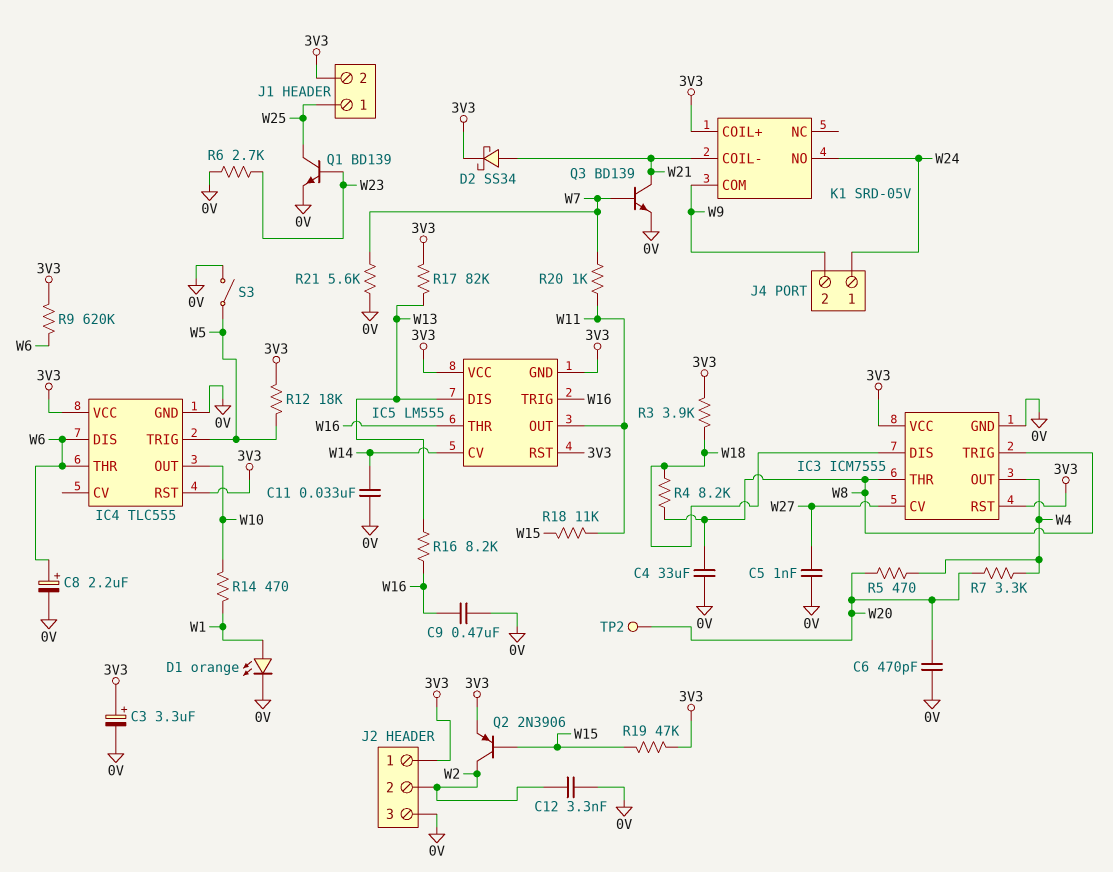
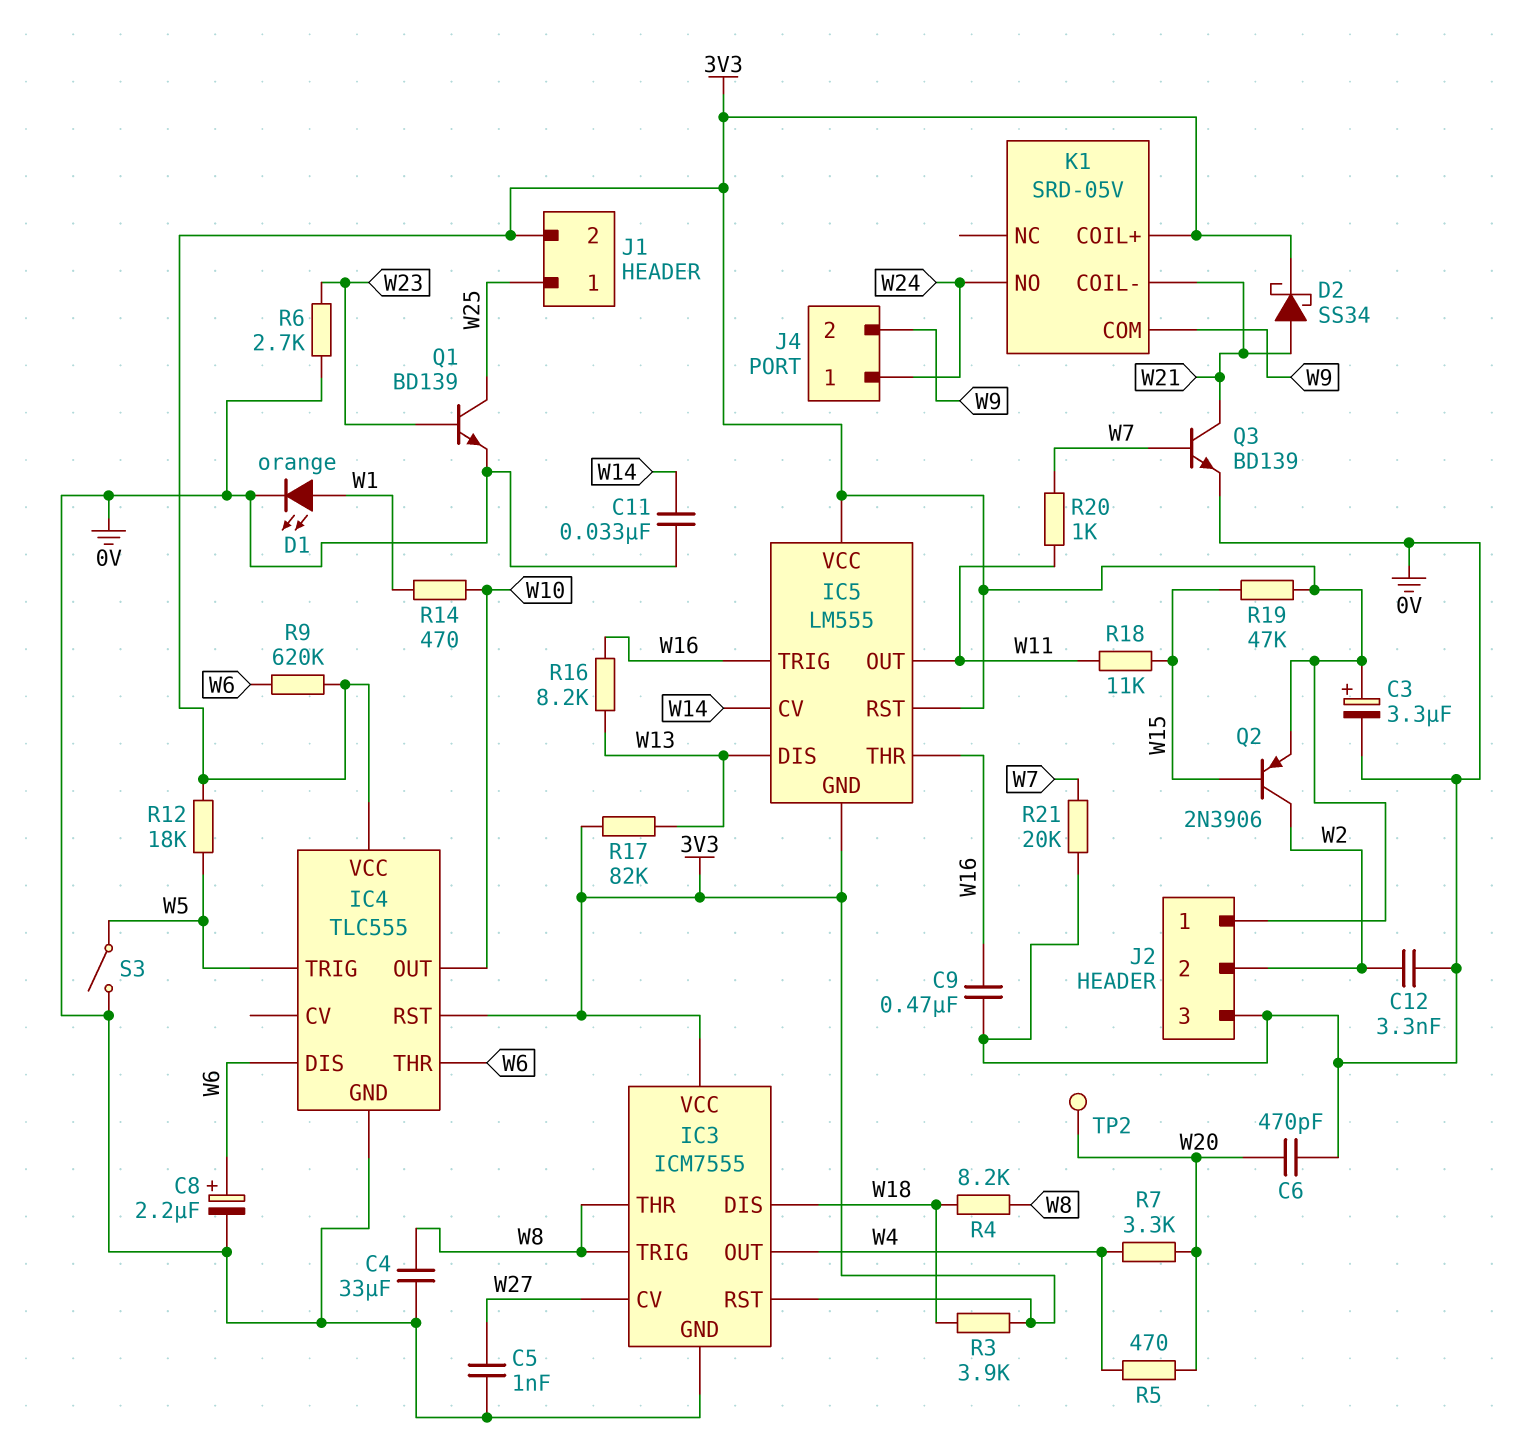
R21: 5.6k (0V, W7) -> 20k (0V, W7)

